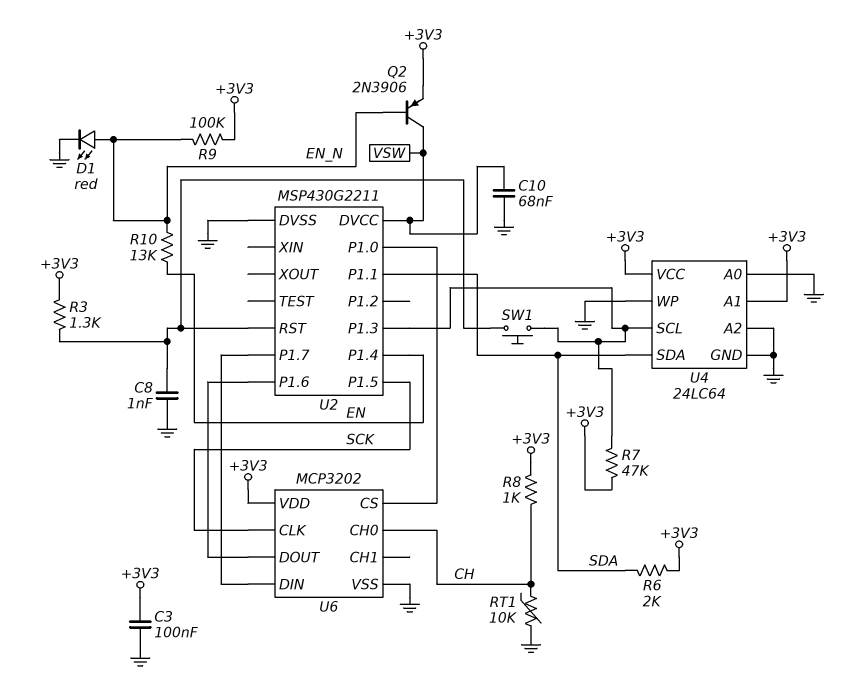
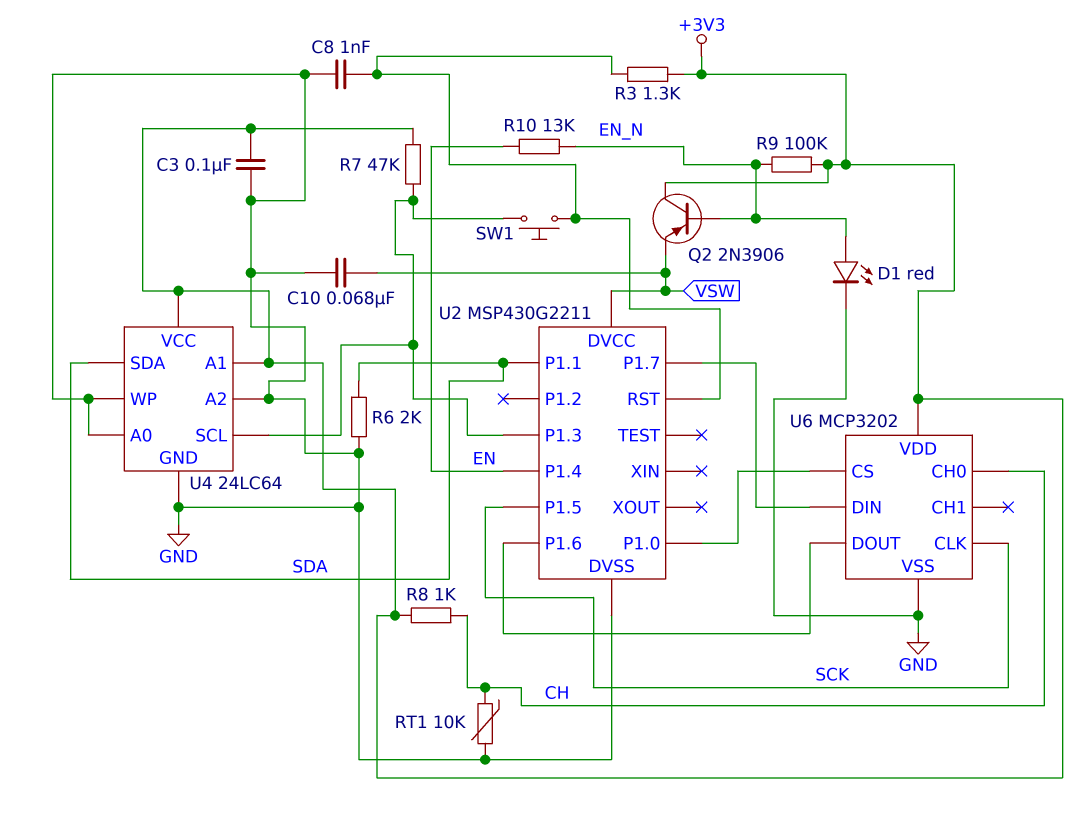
Q2: PNP 2N3906 (B EN_N, C VSW, E +3V3) -> PNP 2N3906 (B EN_N, C +3V3, E VSW)
R6: 2k (+3V3, SDA) -> 2k (GND, SDA)

